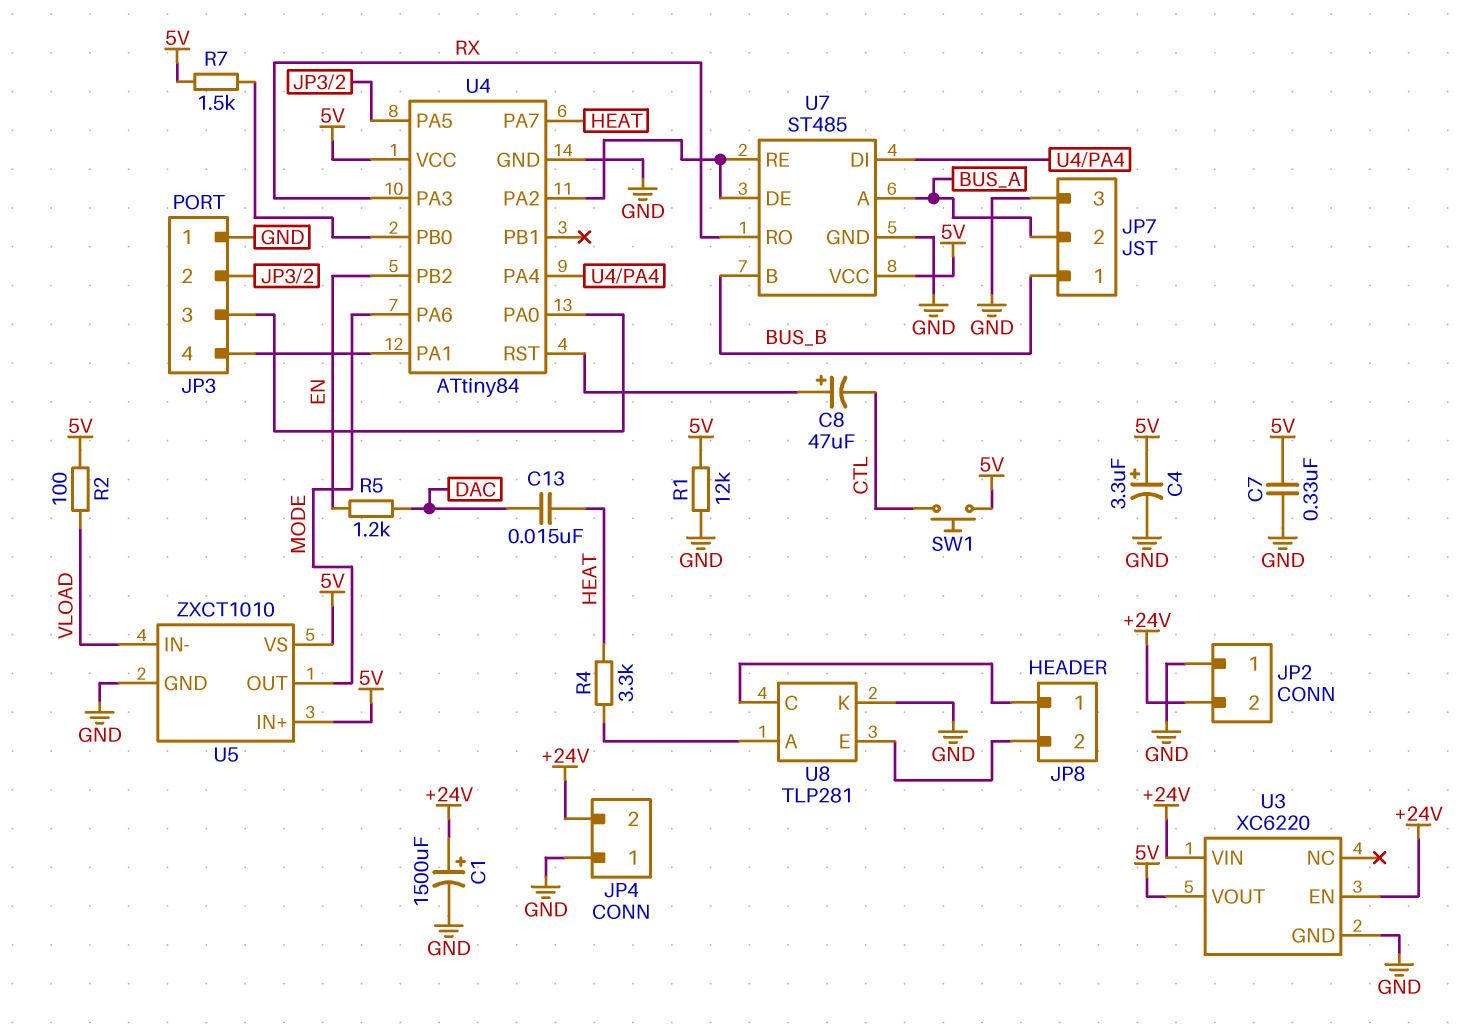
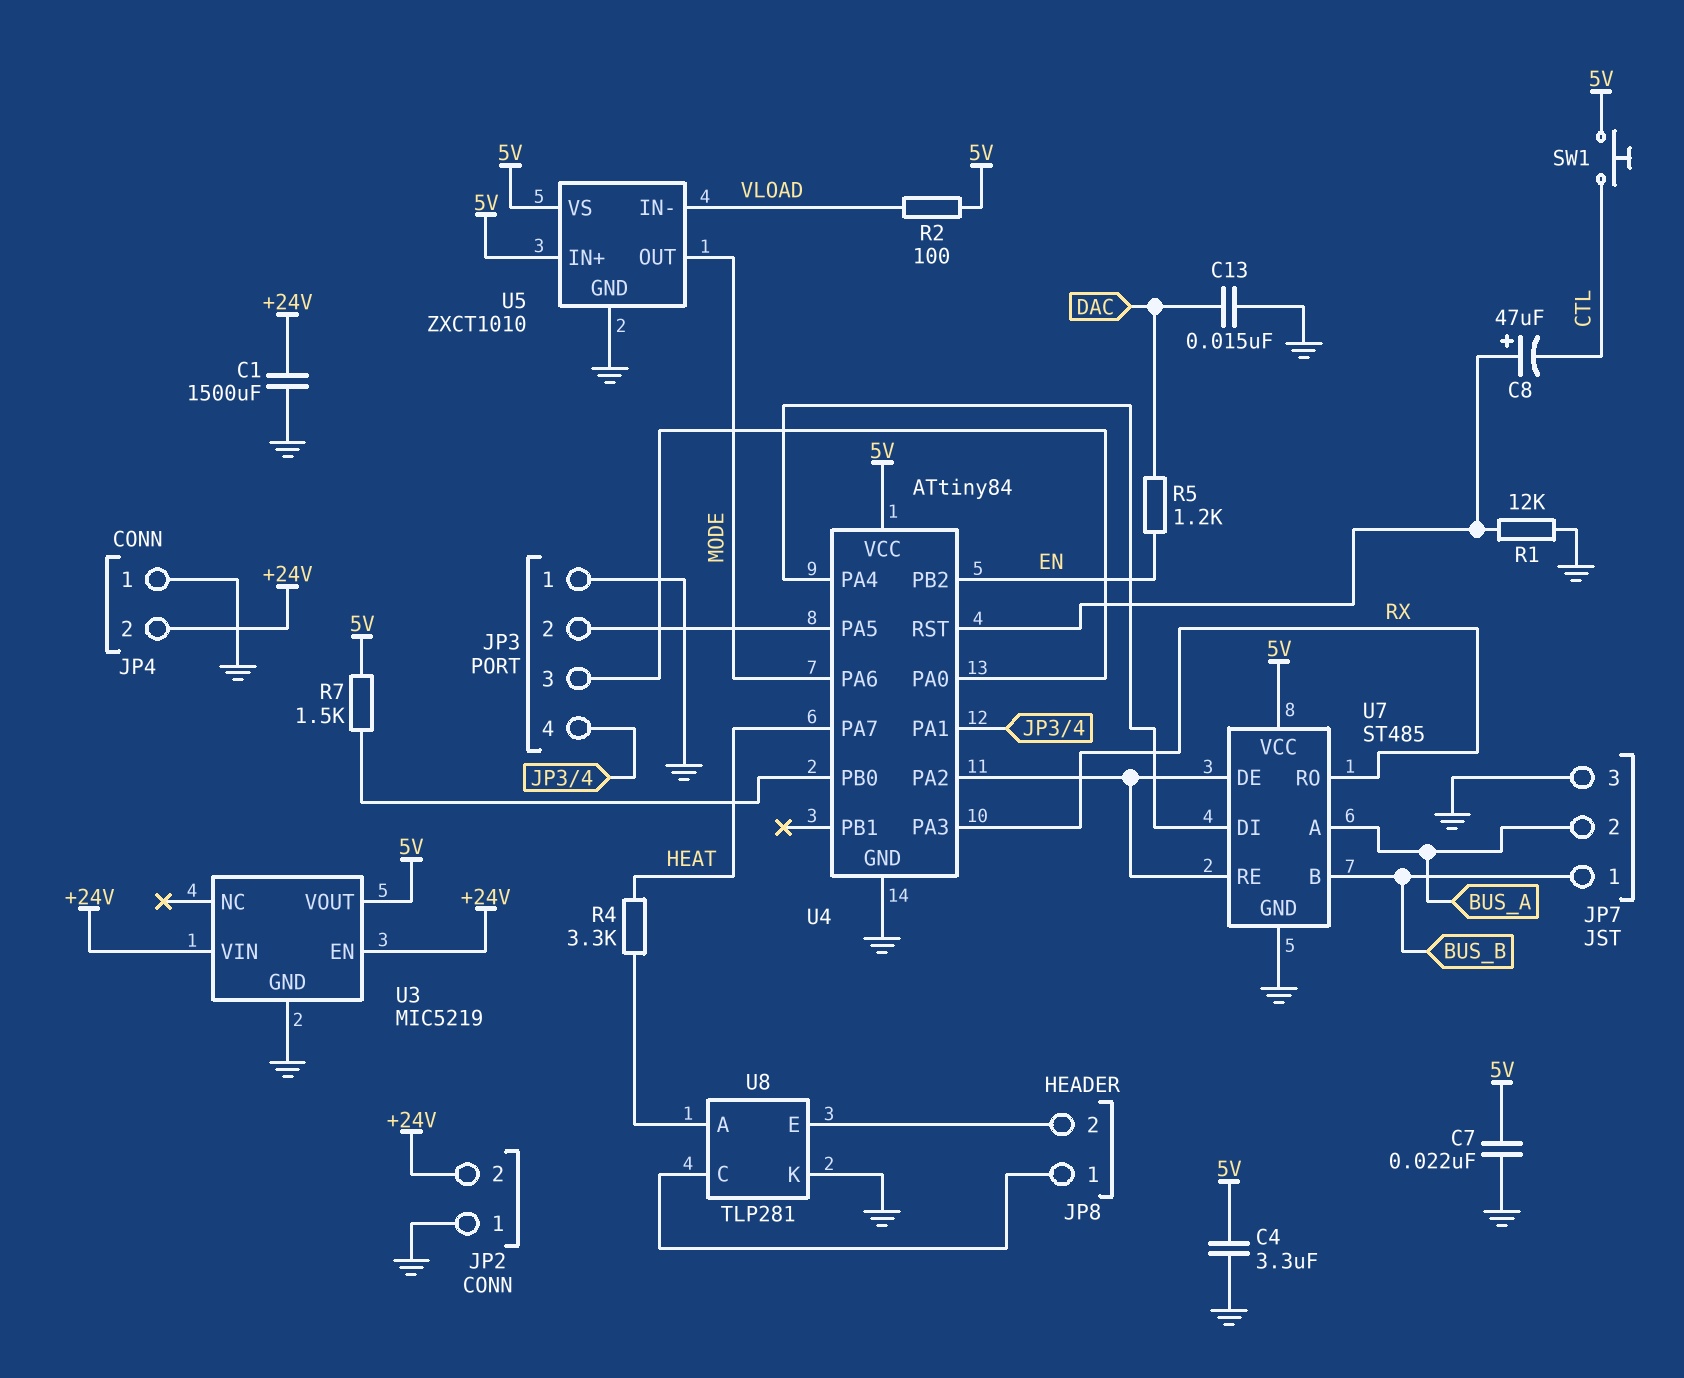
C1: 1500uF (plus +24V, minus GND) -> 1500uF (+24V, GND)
C4: 3.3uF (plus 5V, minus GND) -> 3.3uF (5V, GND)
C7: 330nF (5V, GND) -> 22nF (5V, GND)
C13: 15nF (DAC, HEAT) -> 15nF (DAC, GND)
R1: 12k (5V, GND) -> 12k (GND, U4/RST)
U3: XC6220 -> MIC5219

